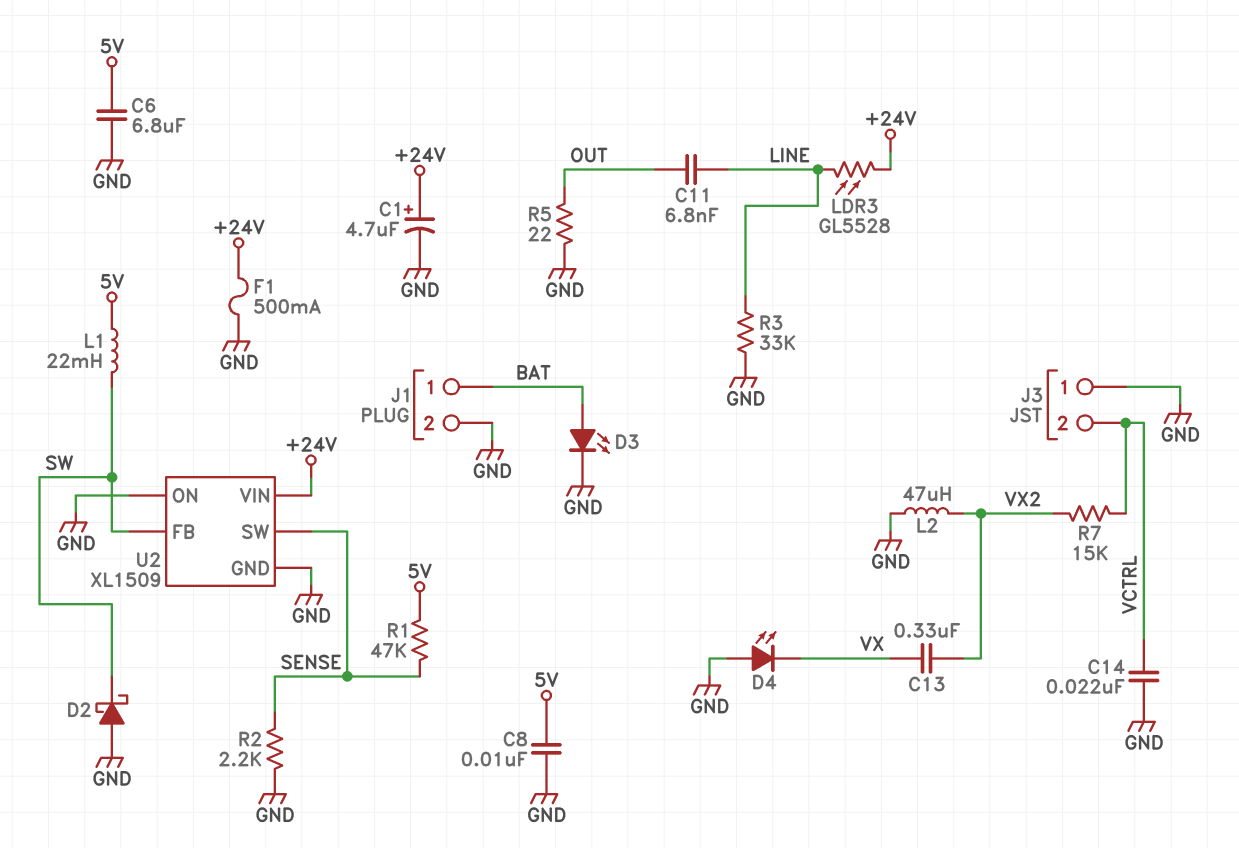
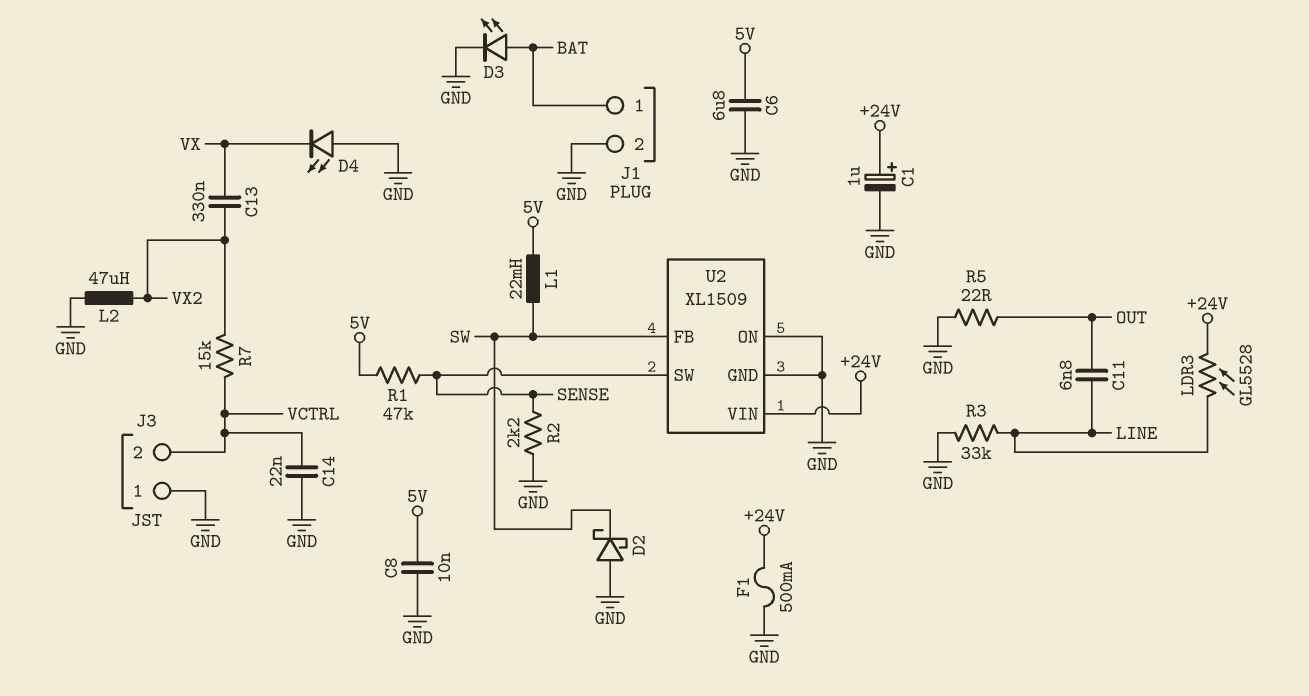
C1: 4.7uF (plus +24V, minus GND) -> 1uF (plus +24V, minus GND)

